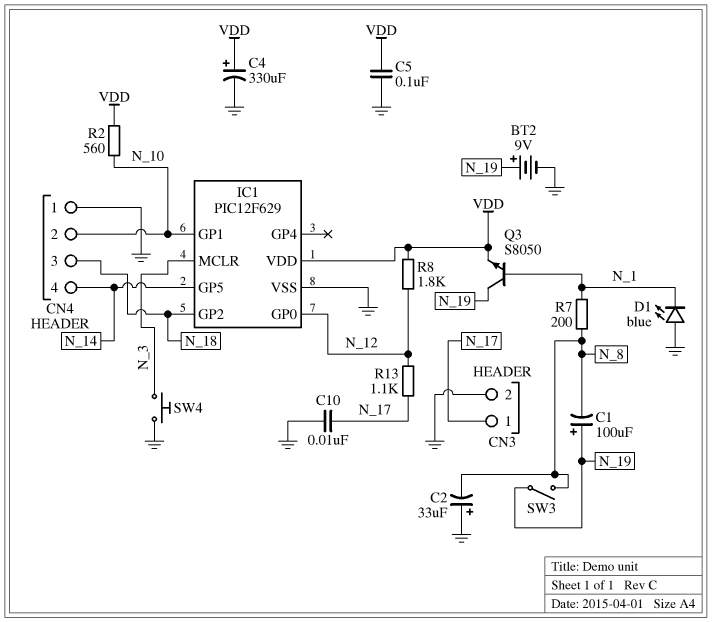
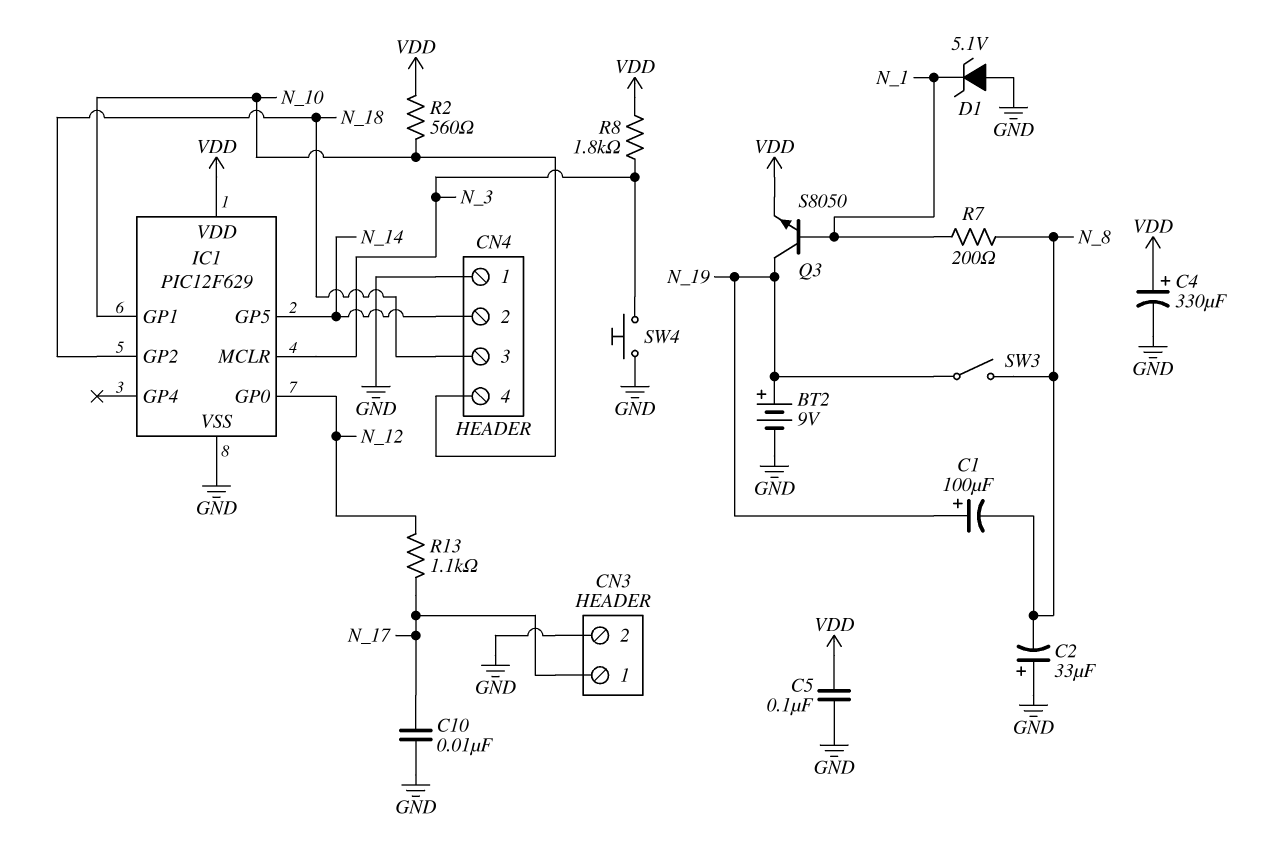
CN4 pin 2: N_10 -> N_14
CN4 pin 4: N_14 -> N_10
D1: LED blue (A GND, K N_1) -> zener 5.1V (A GND, K N_1)
R8: 1.8k (N_12, VDD) -> 1.8k (N_3, VDD)

